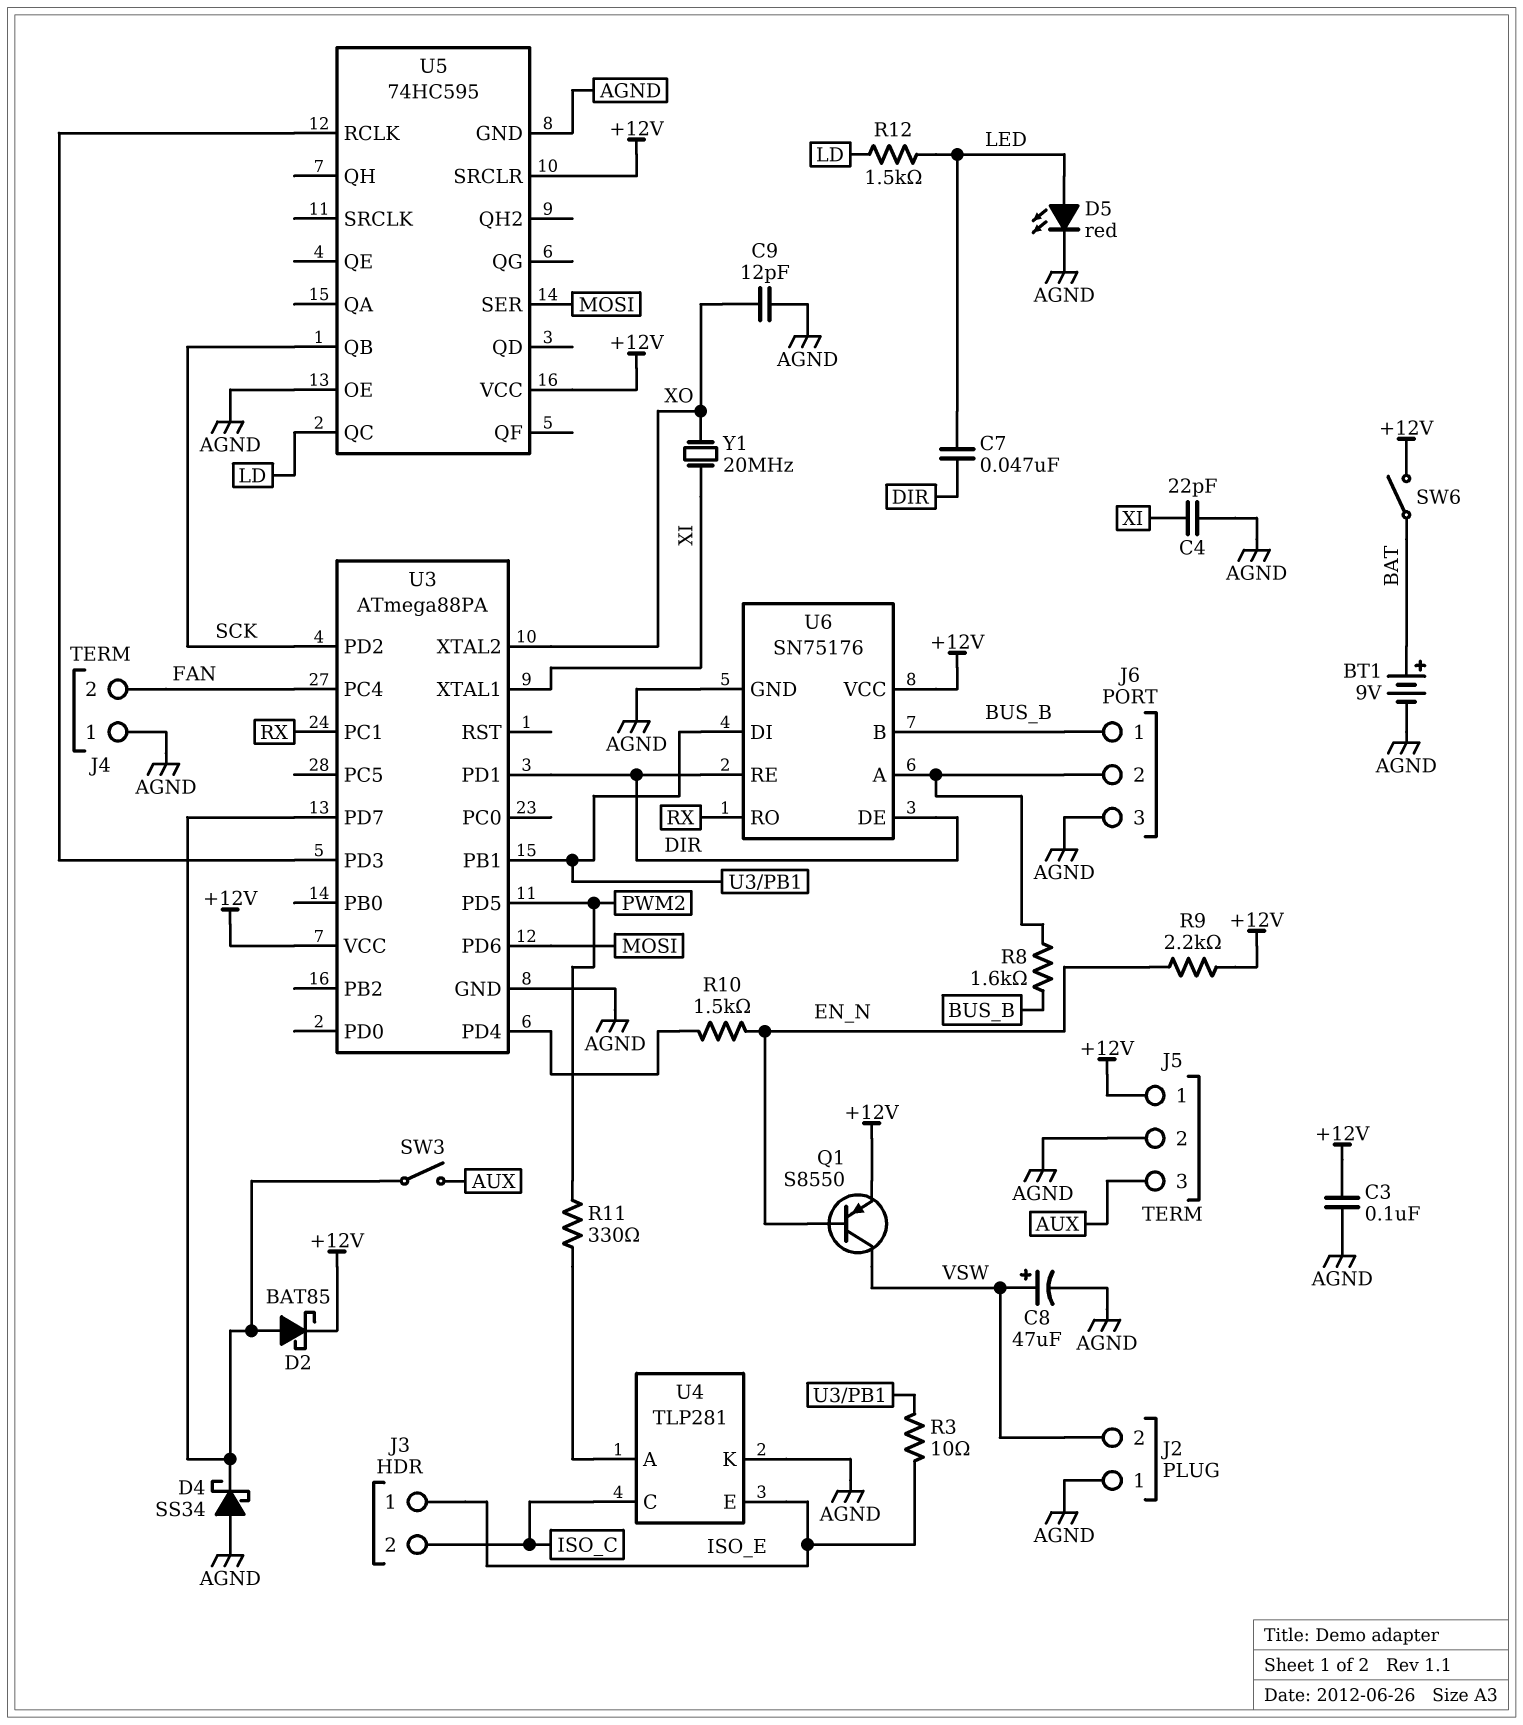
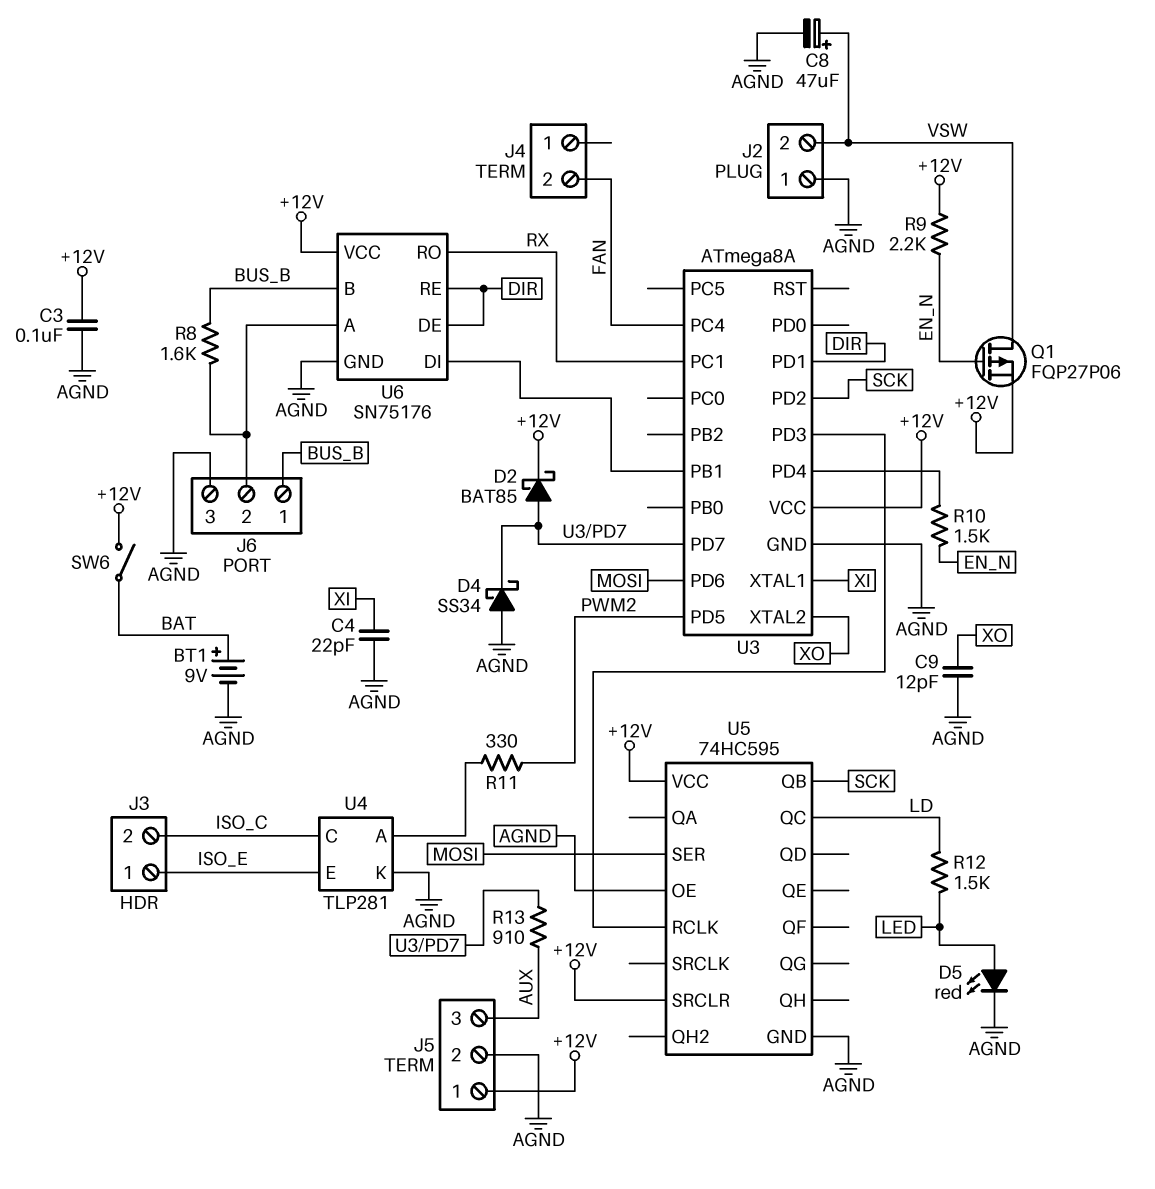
C7: 47nF (DIR, LED) -> none
J4 pin 1: AGND -> none
Q1: PNP S8550 (B EN_N, C VSW, E +12V) -> PMOS FQP27P06 (G EN_N, D VSW, S +12V)
R3: 10 (ISO_E, U3/PB1) -> none
R13: none -> 910 (AUX, U3/PD7)
SW3: switch (AUX, U3/PD7) -> none
U3: ATmega88PA -> ATmega8A
Y1: 20MHz (XI, XO) -> none

